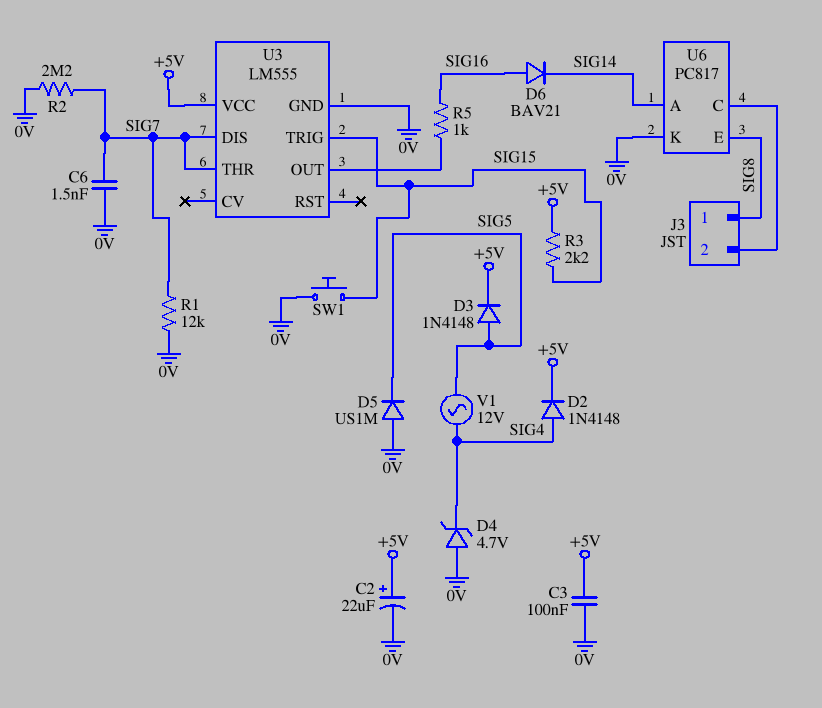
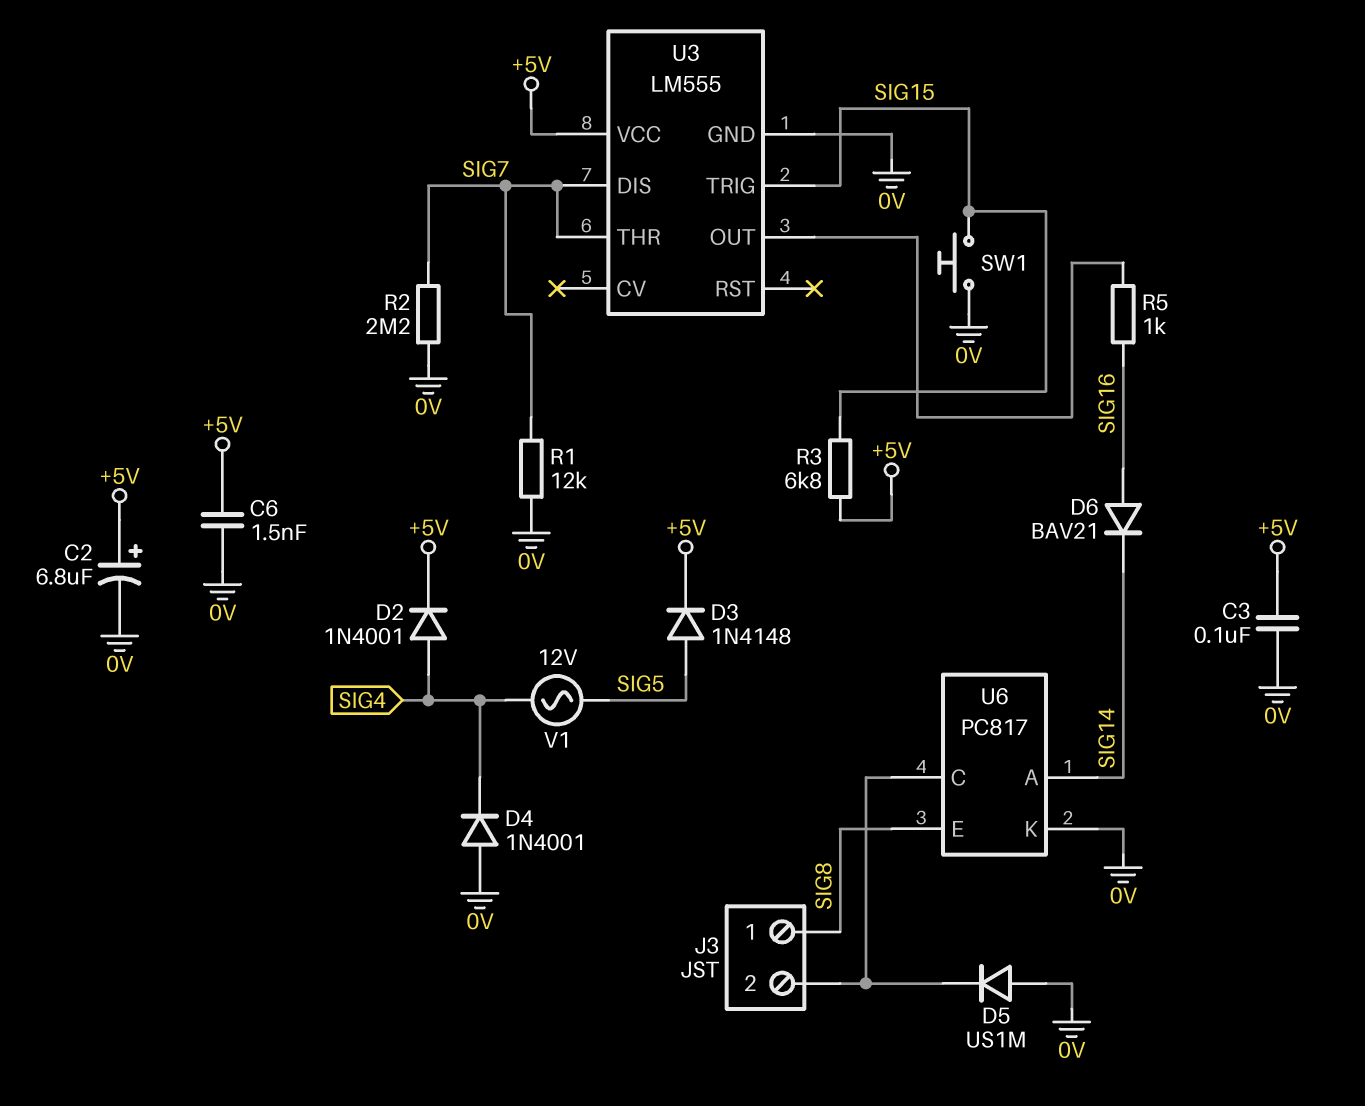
C2: 22uF (plus +5V, minus 0V) -> 6.8uF (plus +5V, minus 0V)
C6: 1.5nF (0V, SIG7) -> 1.5nF (+5V, 0V)
D2: diode 1N4148 (A SIG4, K +5V) -> diode 1N4001 (A SIG4, K +5V)
D4: zener 4.7V (A 0V, K SIG4) -> diode 1N4001 (A 0V, K SIG4)
D5: diode US1M (A 0V, K SIG5) -> diode US1M (A 0V, K J3/2)
R3: 2.2k (+5V, SIG15) -> 6.8k (+5V, SIG15)

